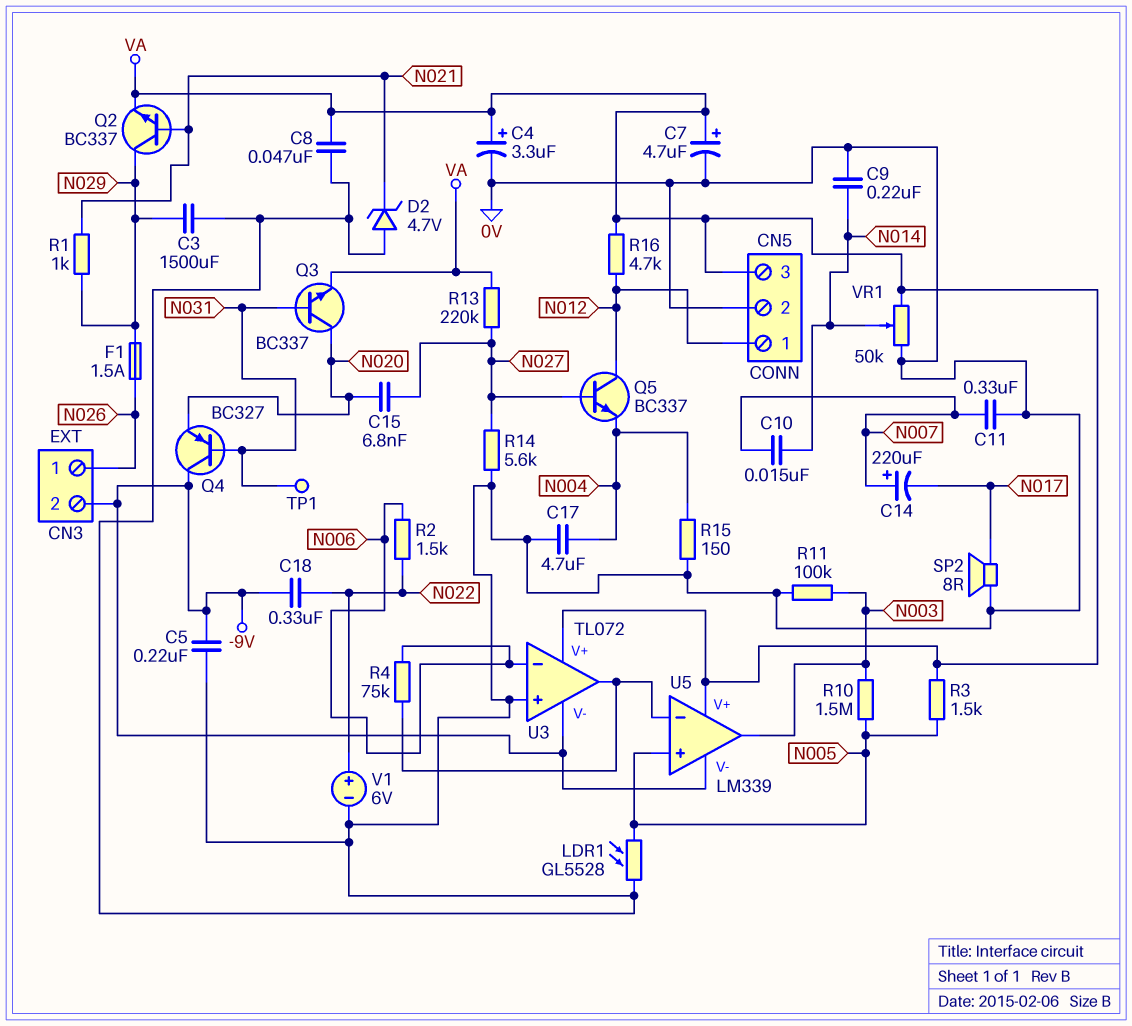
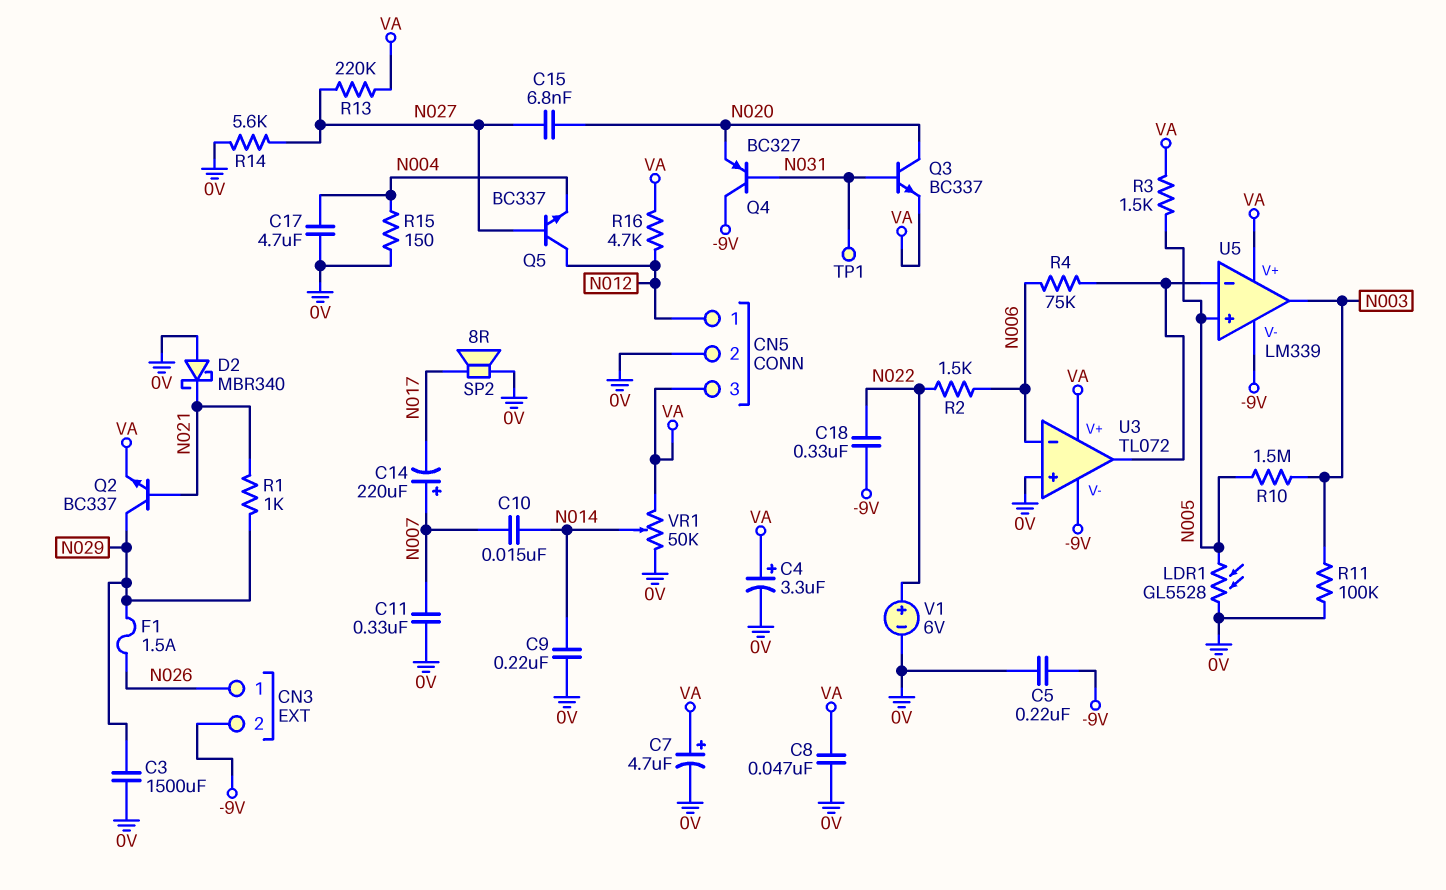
D2: zener 4.7V (A 0V, K N021) -> schottky MBR340 (A 0V, K N021)

